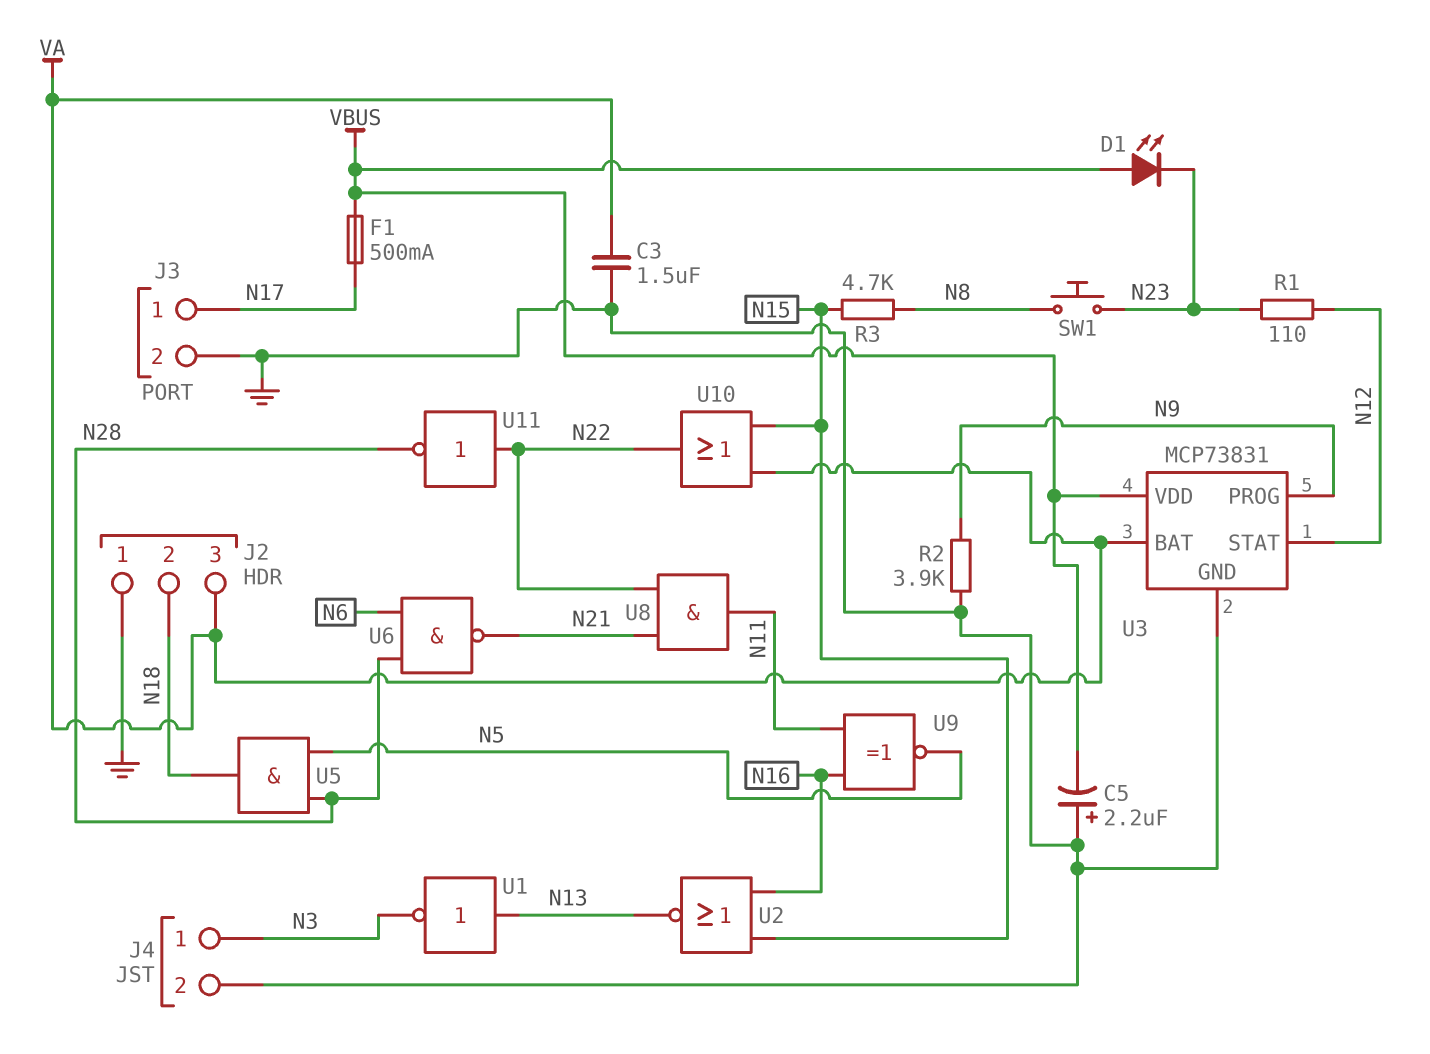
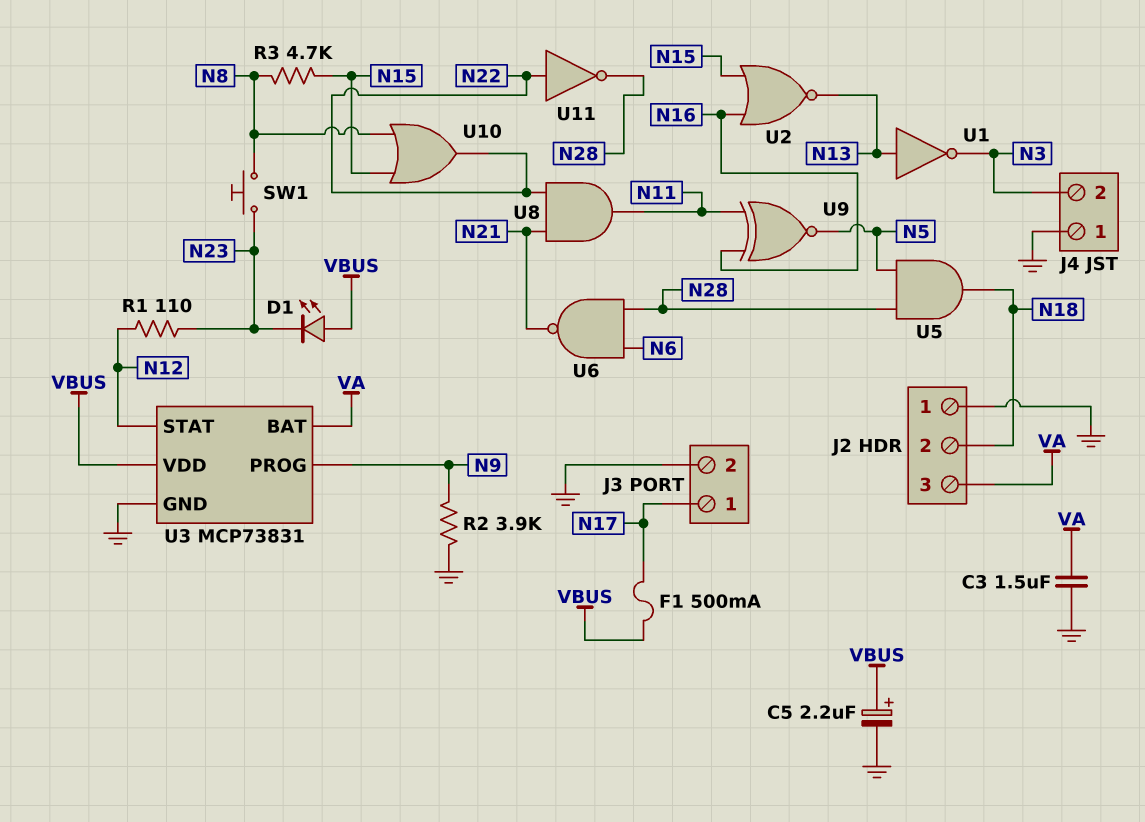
C5: 2.2uF (plus GND, minus VBUS) -> 2.2uF (plus VBUS, minus GND)
J4 pin 1: N3 -> GND
J4 pin 2: GND -> N3
U10: OR (in N15, in VA, out N22) -> OR (in N8, in N15, out N22)

